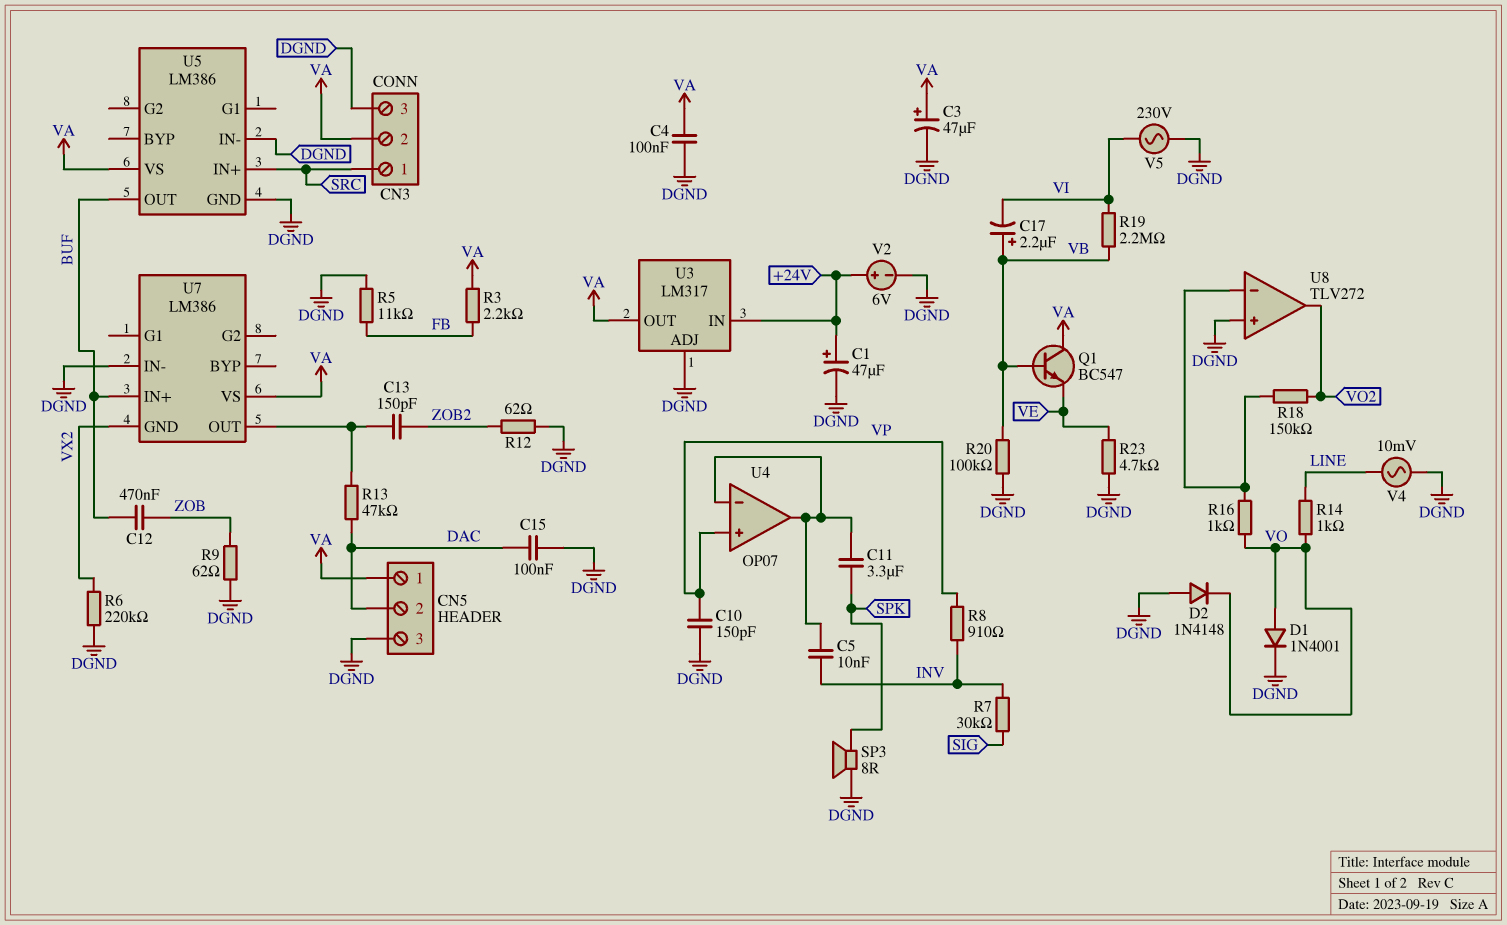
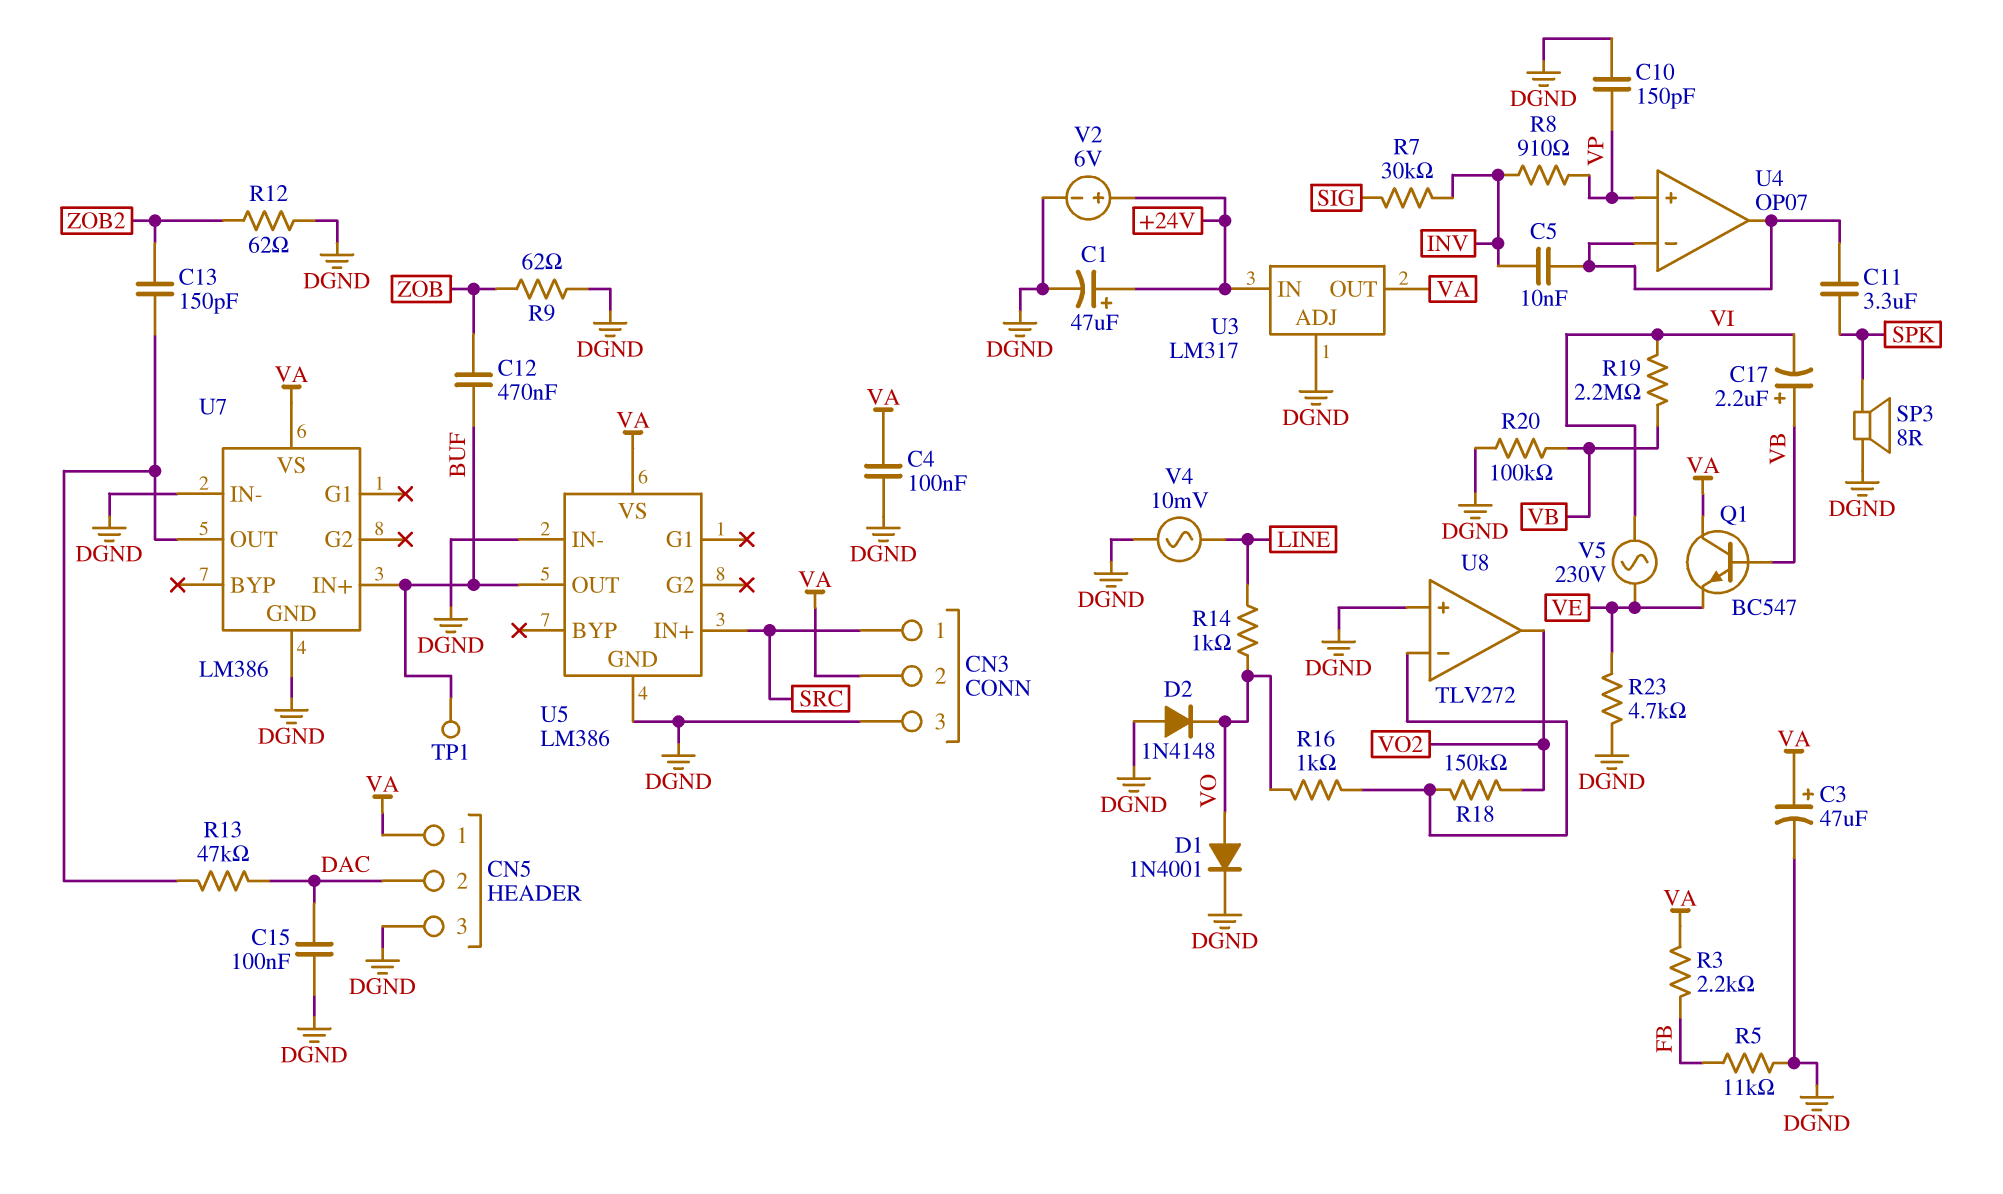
R6: 220k (DGND, VX2) -> none
TP1: none -> test point (BUF)
U7 pin GND: VX2 -> DGND
V5: AC 230V (DGND, VI) -> AC 230V (VE, VI)

